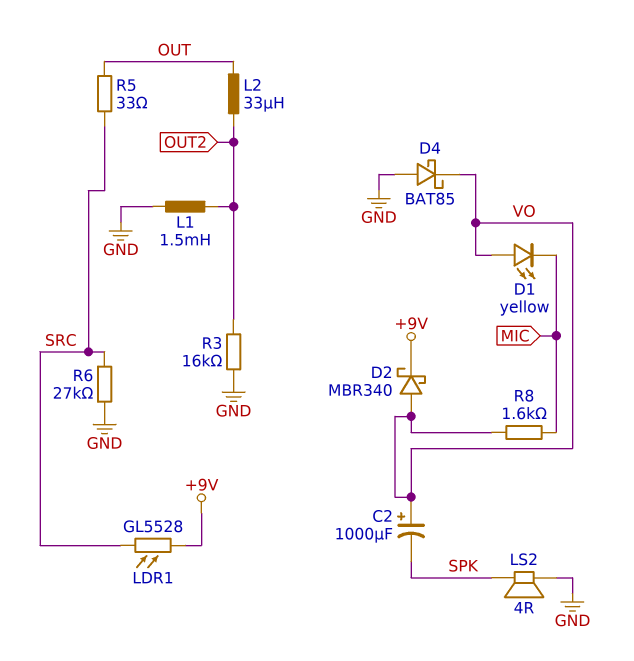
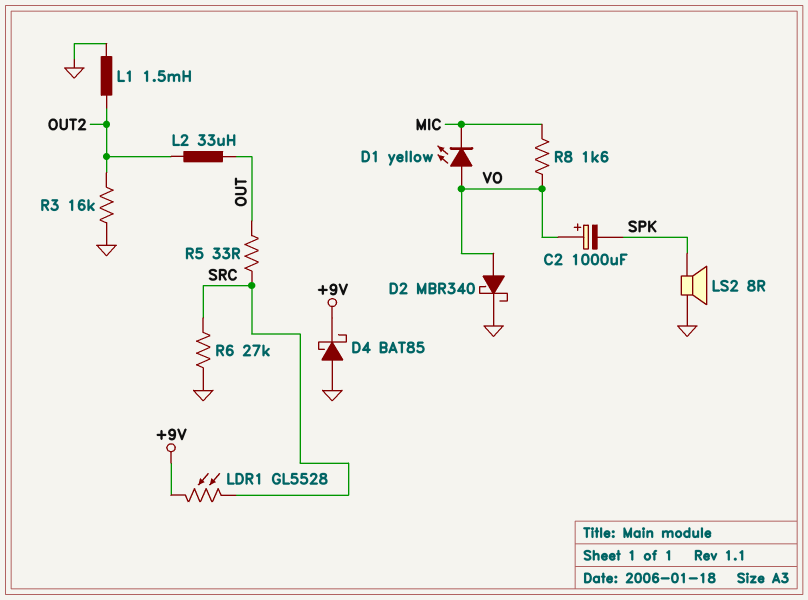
D2: schottky MBR340 (A VO, K +9V) -> schottky MBR340 (A VO, K GND)
D4: schottky BAT85 (A GND, K VO) -> schottky BAT85 (A GND, K +9V)
LS2: speaker 4R (GND, SPK) -> speaker 8R (GND, SPK)

